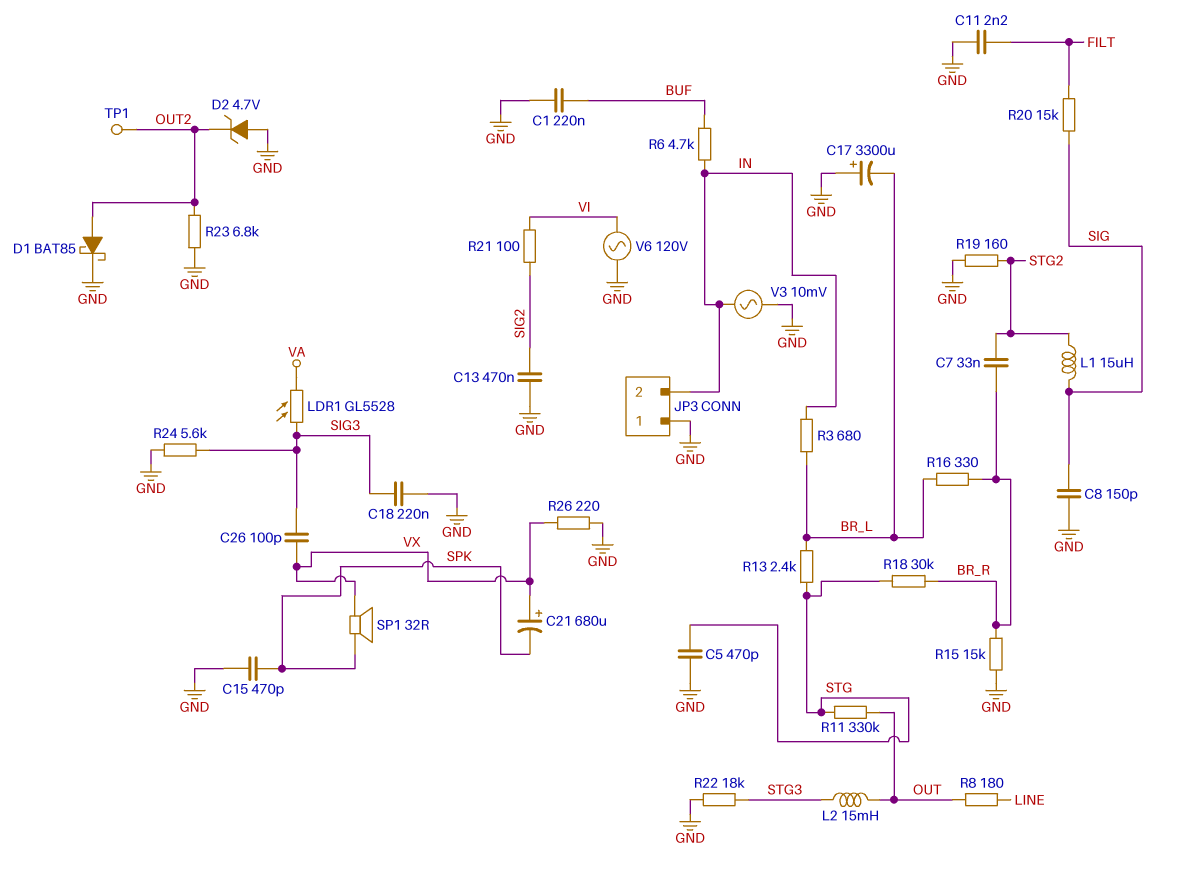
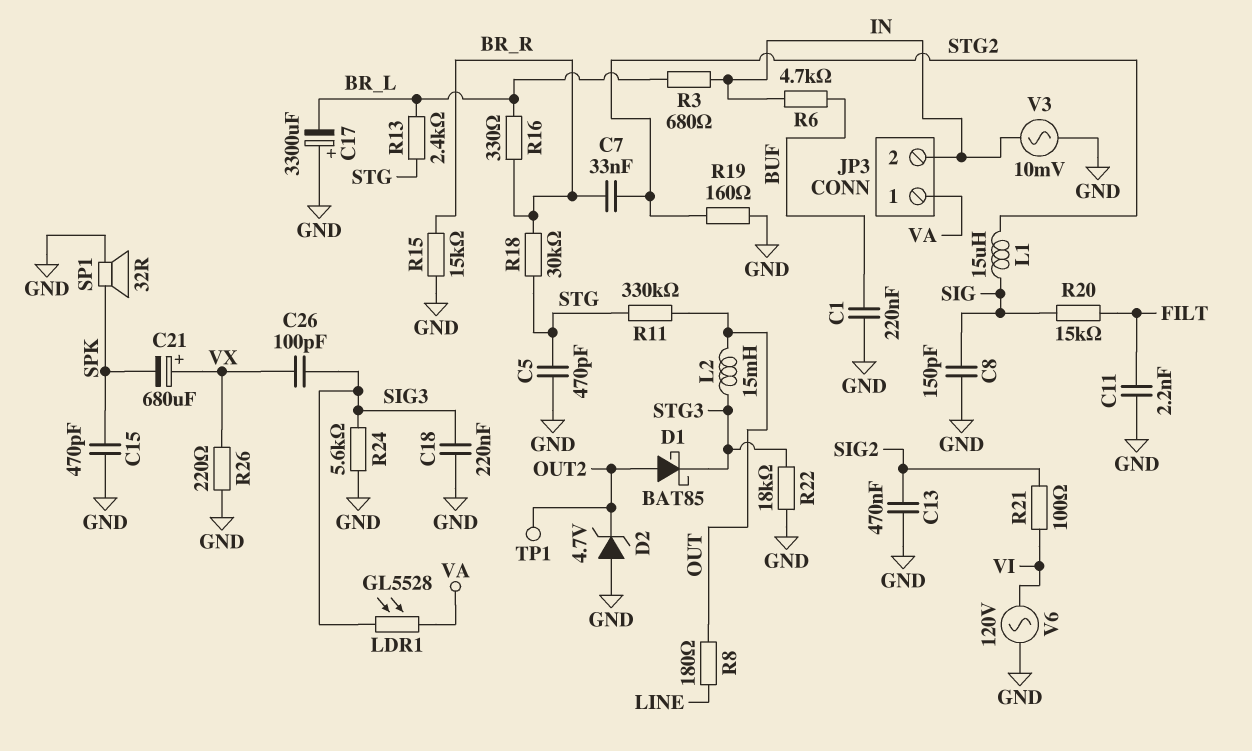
D1: schottky BAT85 (A OUT2, K GND) -> schottky BAT85 (A OUT2, K STG3)
JP3 pin 1: GND -> VA
R23: 6.8k (GND, OUT2) -> none
SP1: speaker 32R (SPK, VX) -> speaker 32R (GND, SPK)

